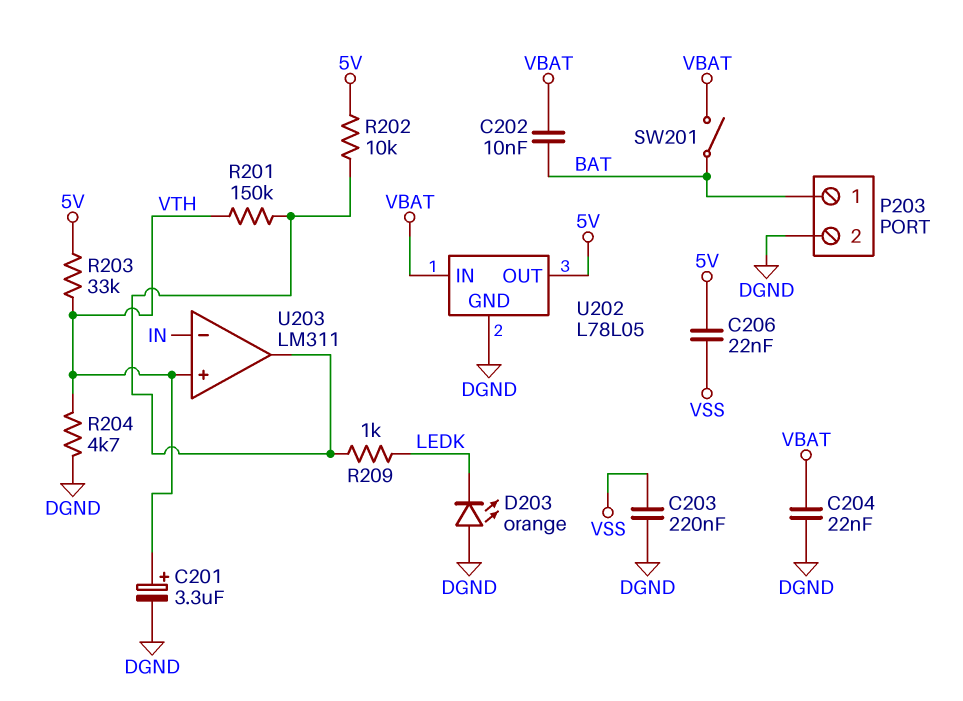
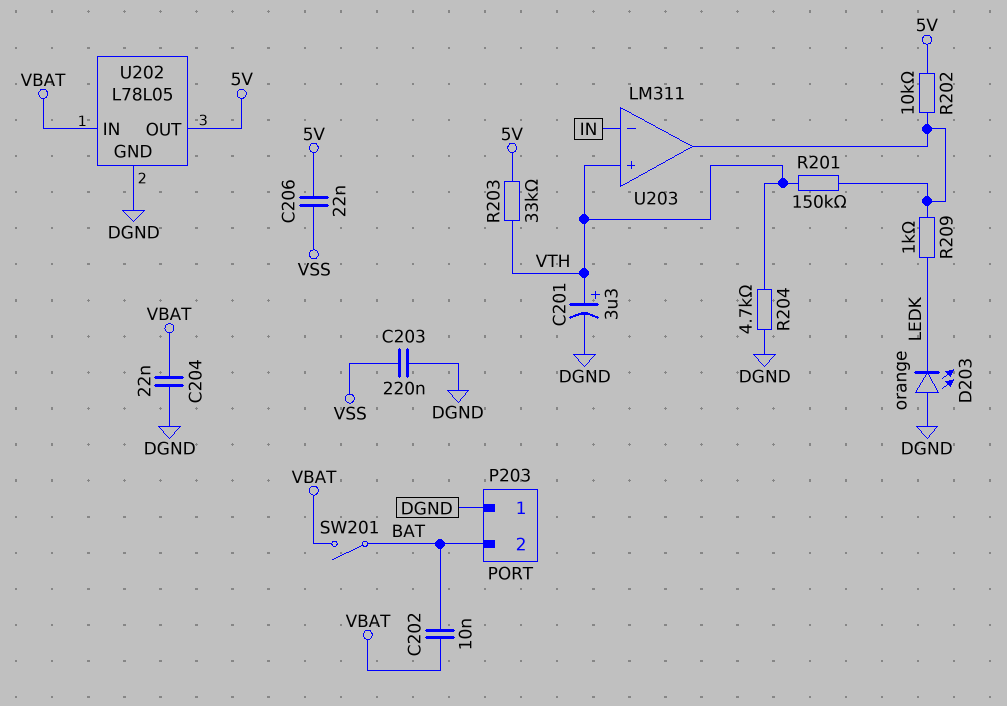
P203 pin 1: BAT -> DGND
P203 pin 2: DGND -> BAT

